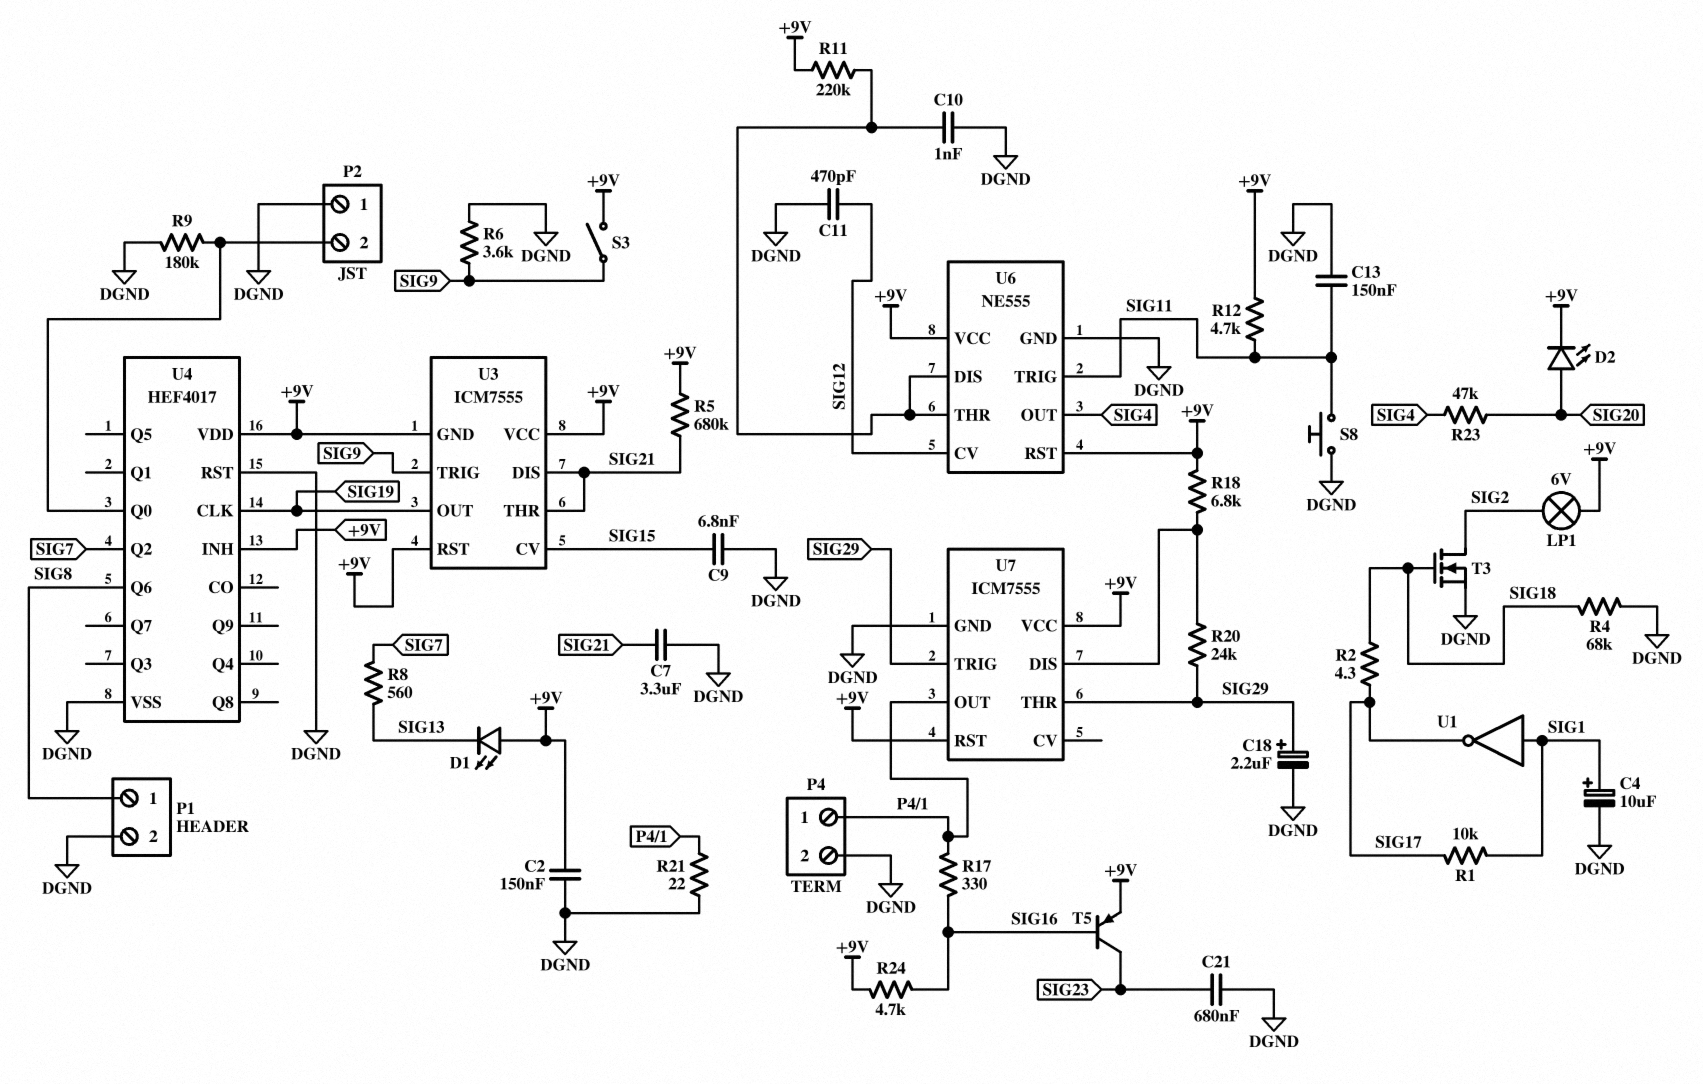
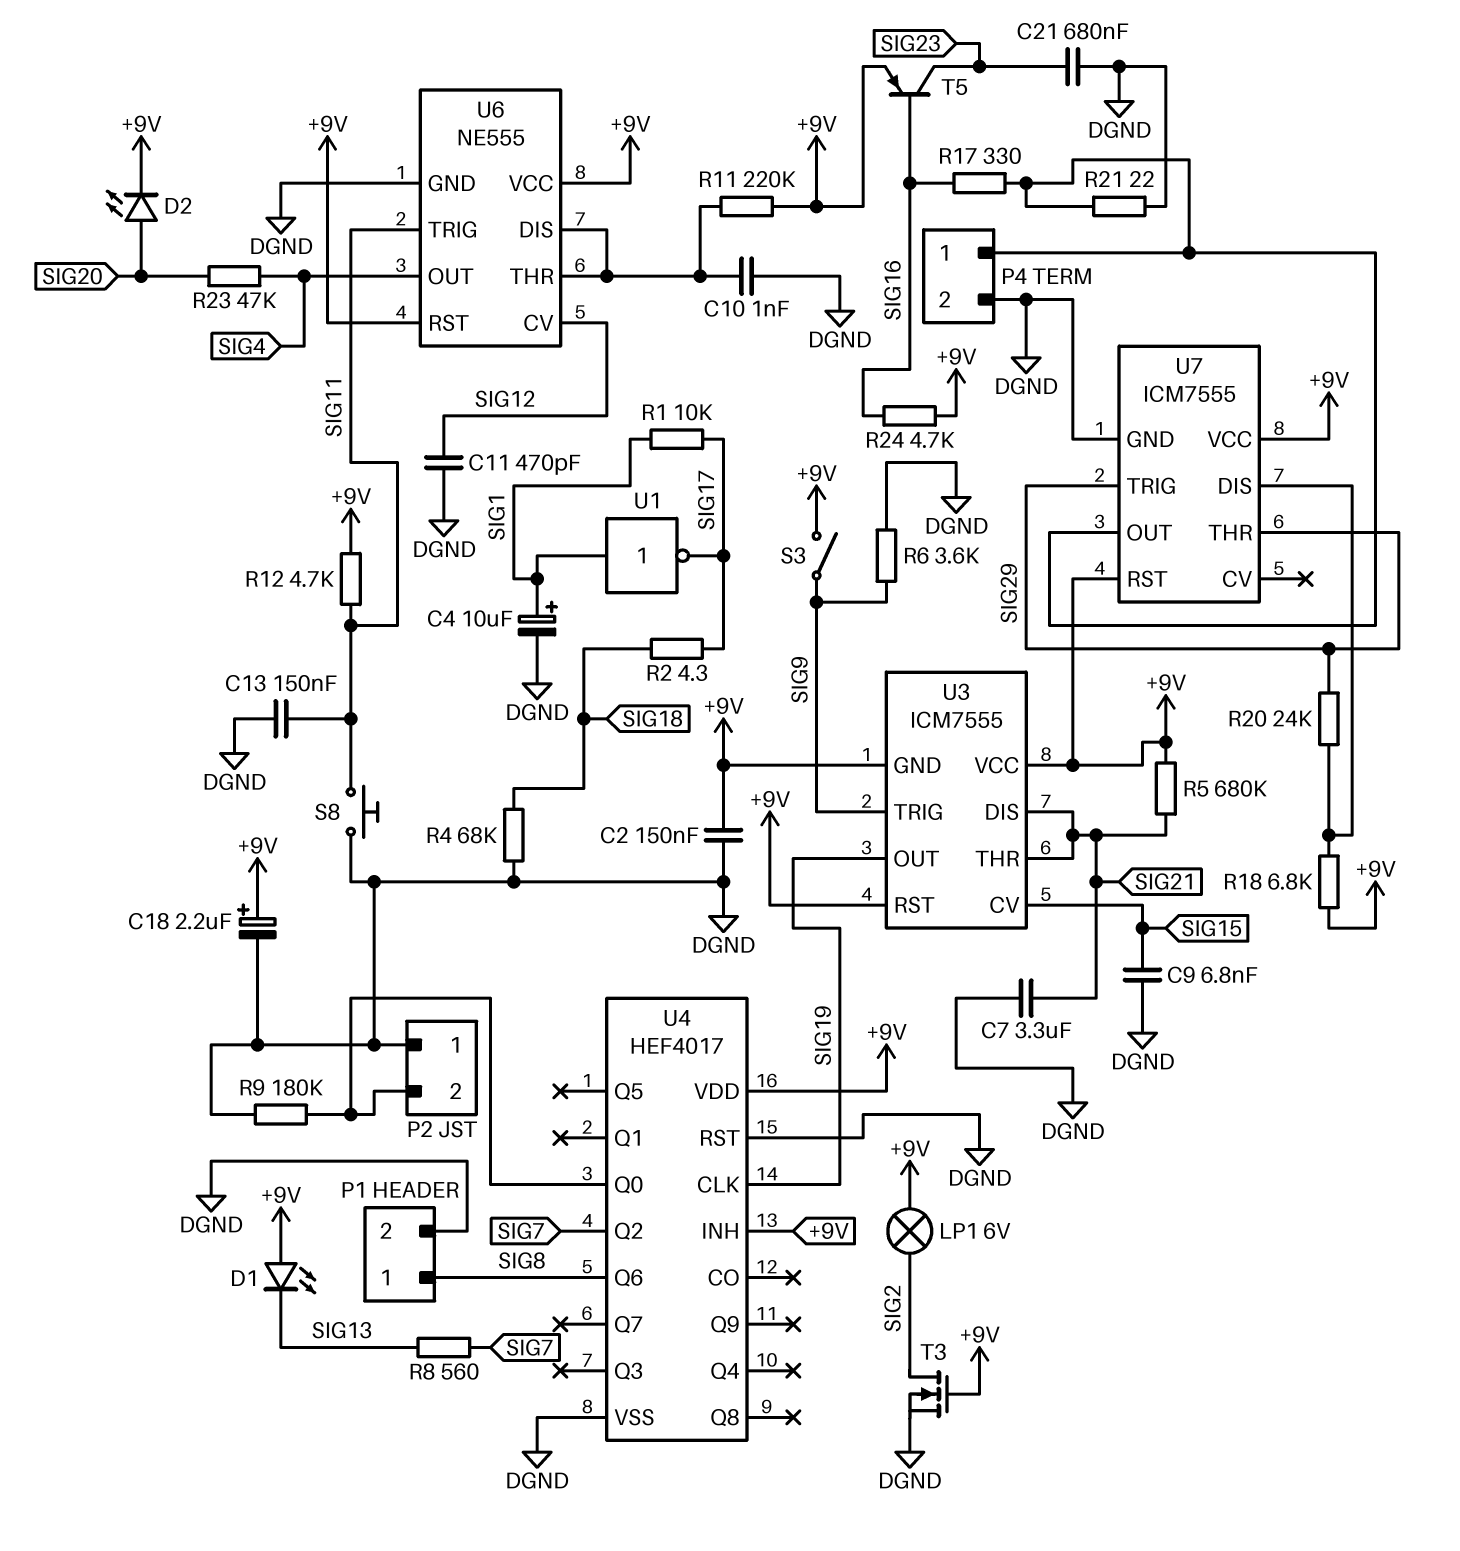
C18: 2.2uF (plus SIG29, minus DGND) -> 2.2uF (plus +9V, minus DGND)
T3: NMOS (G SIG18, D SIG2, S DGND) -> NMOS (G +9V, D SIG2, S DGND)

